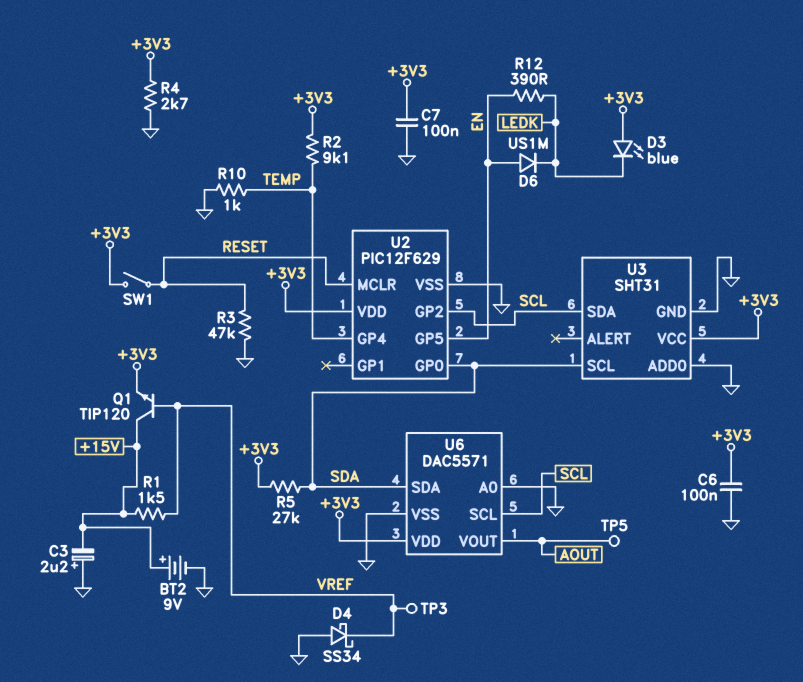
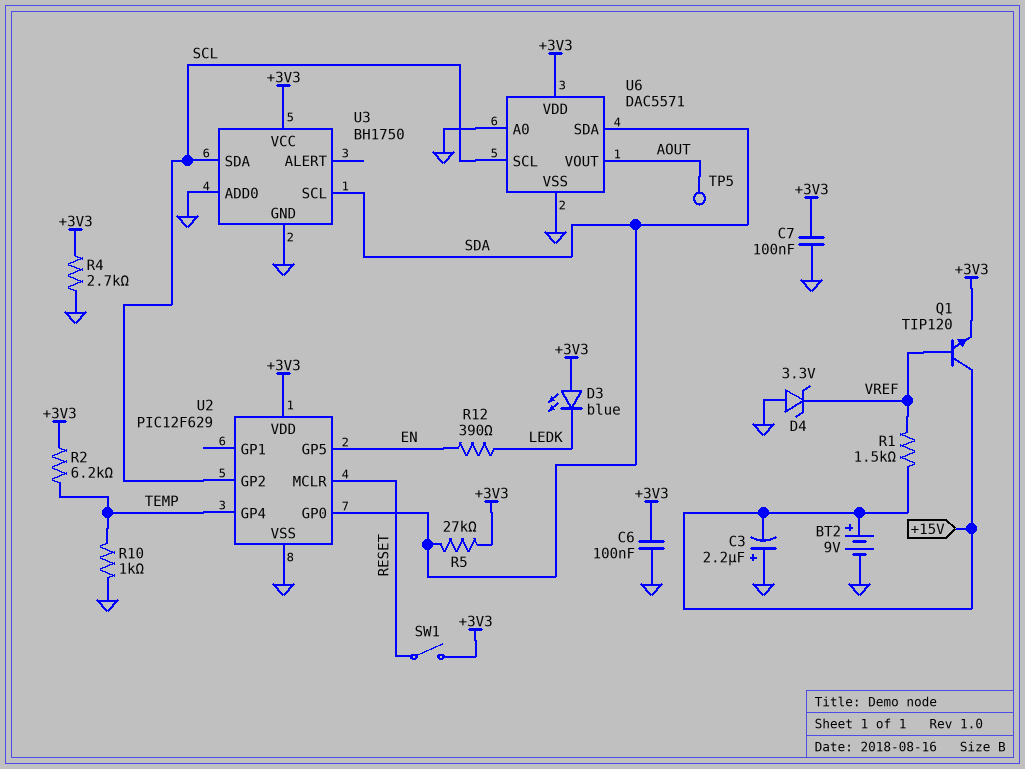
D4: schottky SS34 (A GND, K VREF) -> zener 3.3V (A GND, K VREF)
D6: diode US1M (A EN, K LEDK) -> none
R2: 9.1k (+3V3, TEMP) -> 6.2k (+3V3, TEMP)
R3: 47k (GND, RESET) -> none
TP3: test point (VREF) -> none
U3: SHT31 -> BH1750

